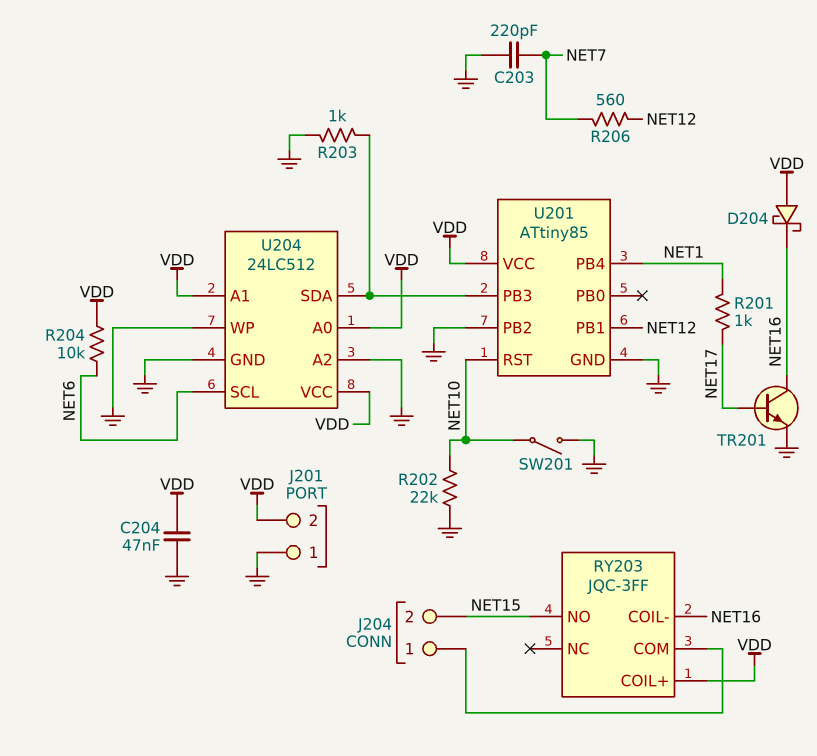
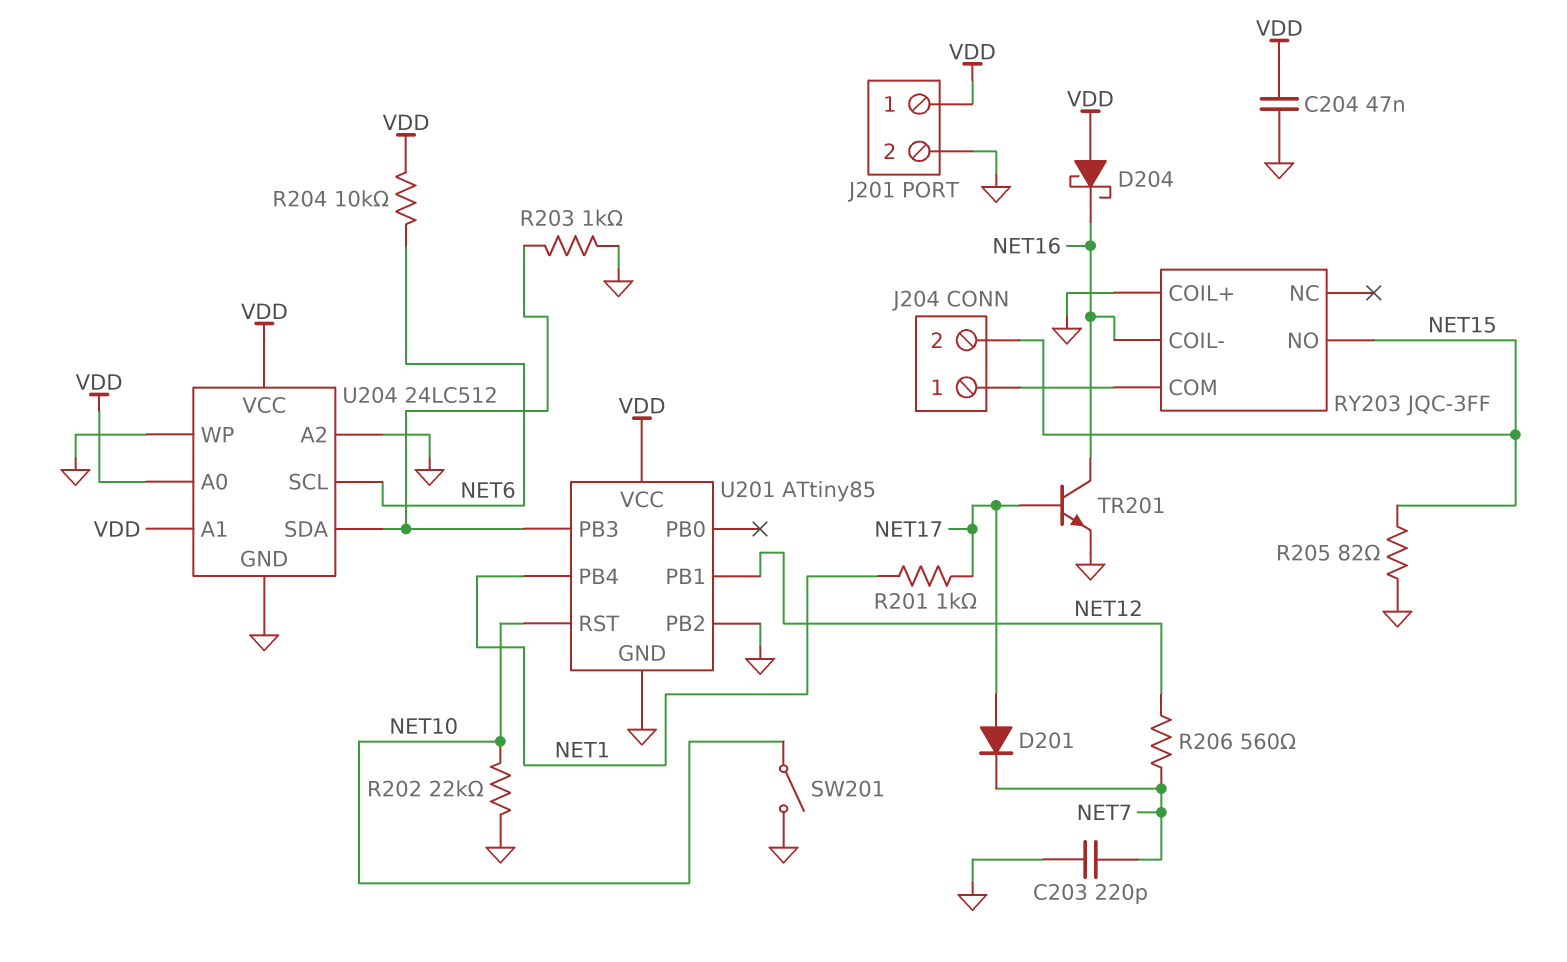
D201: none -> diode (A NET17, K NET7)
J201 pin 1: GND -> VDD
J201 pin 2: VDD -> GND
R205: none -> 82 (GND, NET15)
RY203 pin COIL+: VDD -> GND

